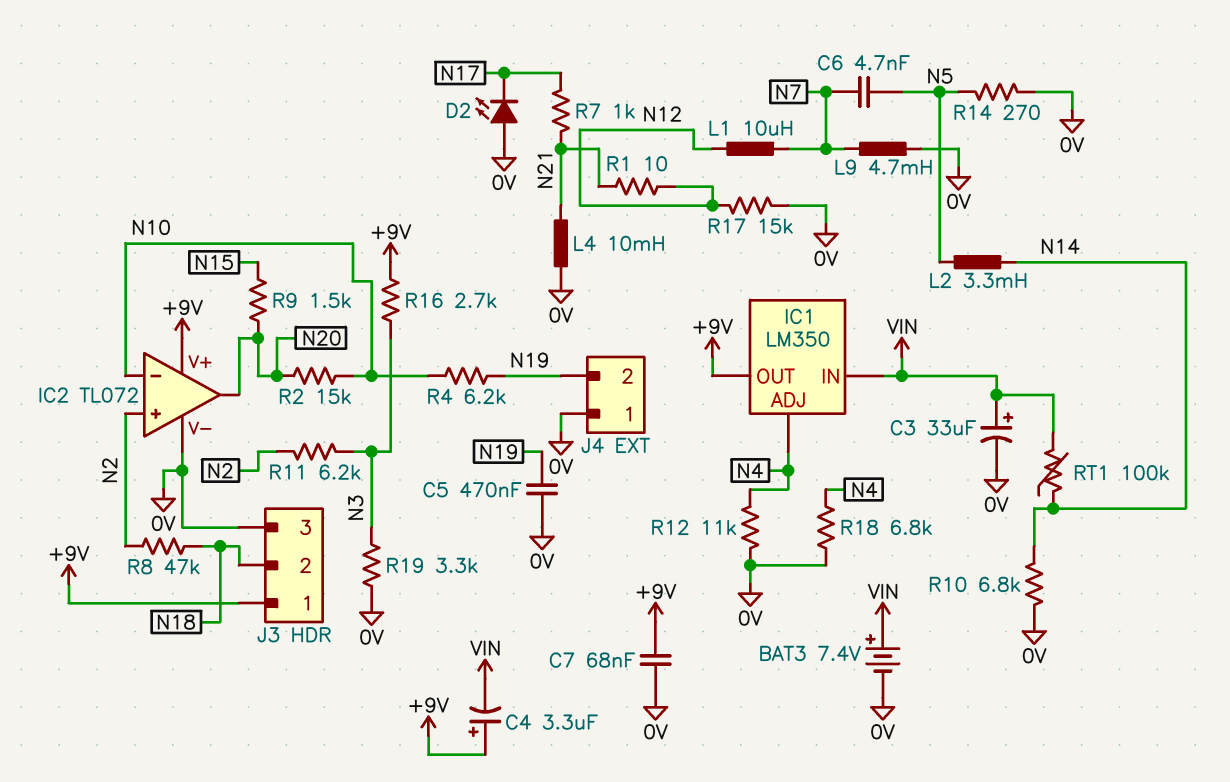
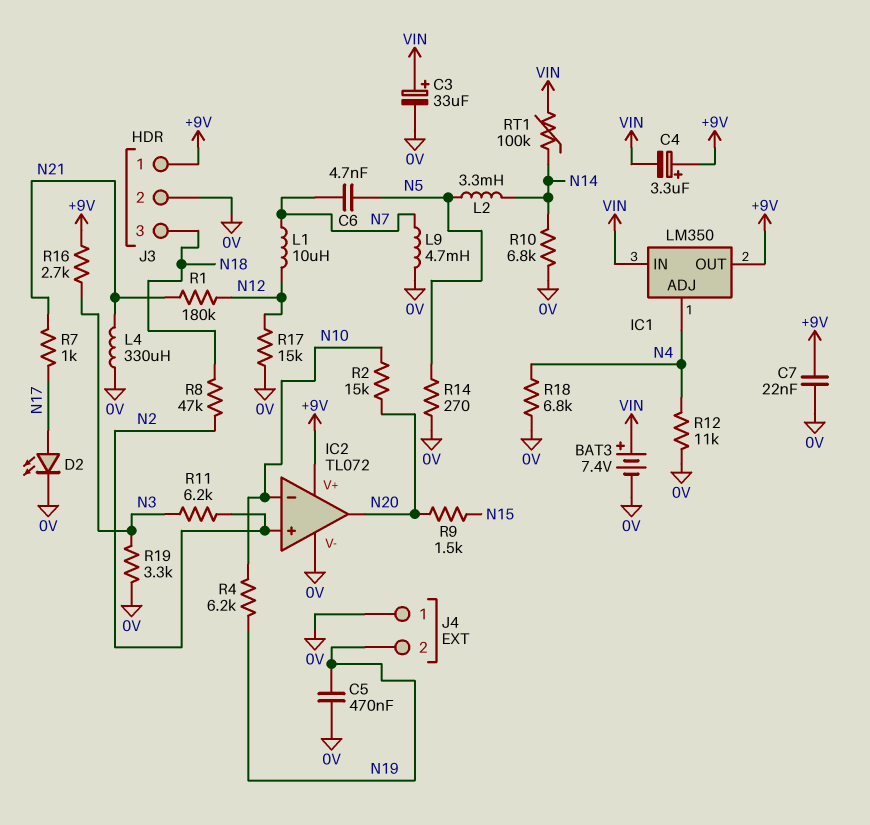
C7: 68nF (+9V, 0V) -> 22nF (+9V, 0V)
D2: LED (A 0V, K N17) -> LED (A N17, K 0V)
J3 pin 2: N18 -> 0V
J3 pin 3: 0V -> N18
L4: 10mH (0V, N21) -> 330uH (0V, N21)
R1: 10 (N12, N21) -> 180k (N12, N21)

